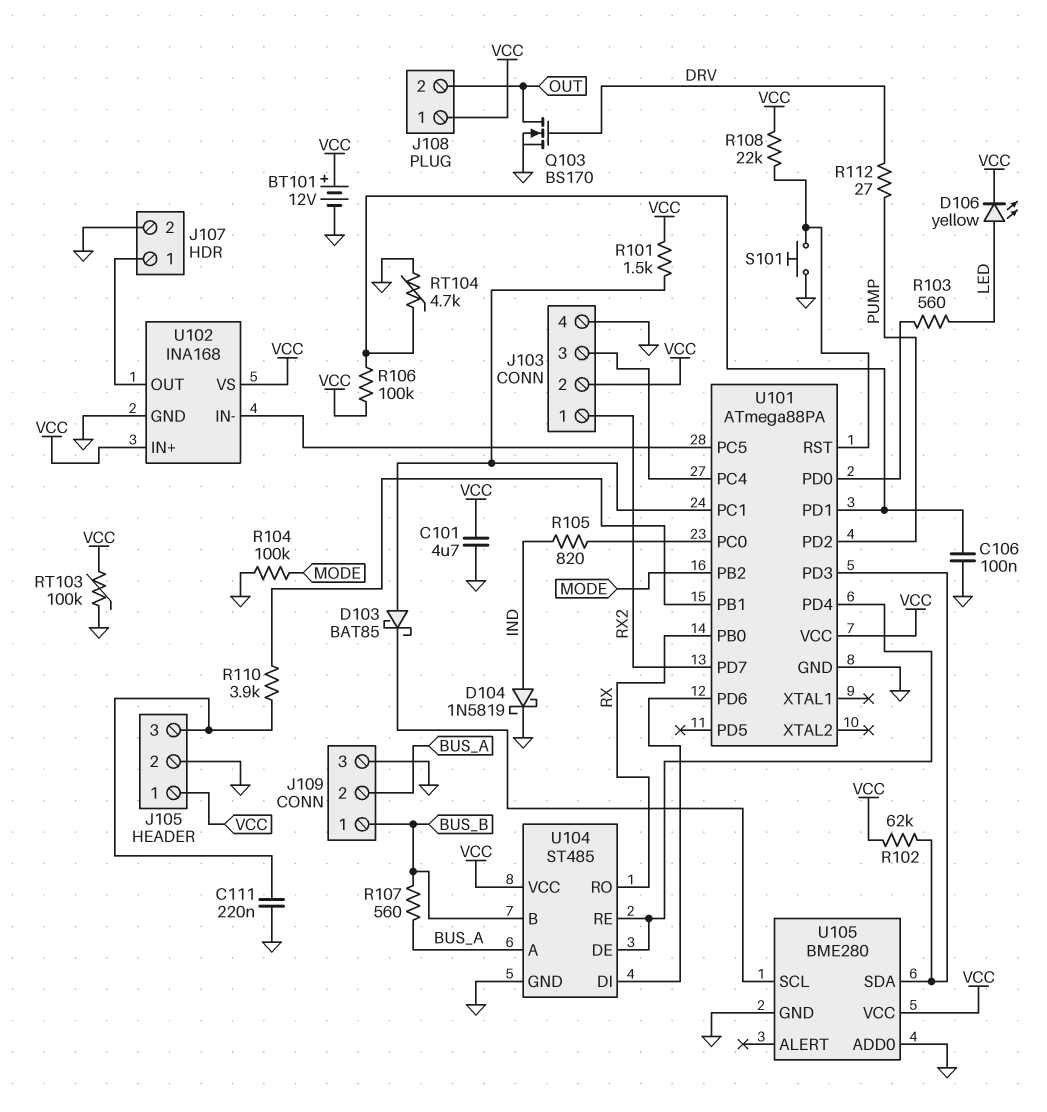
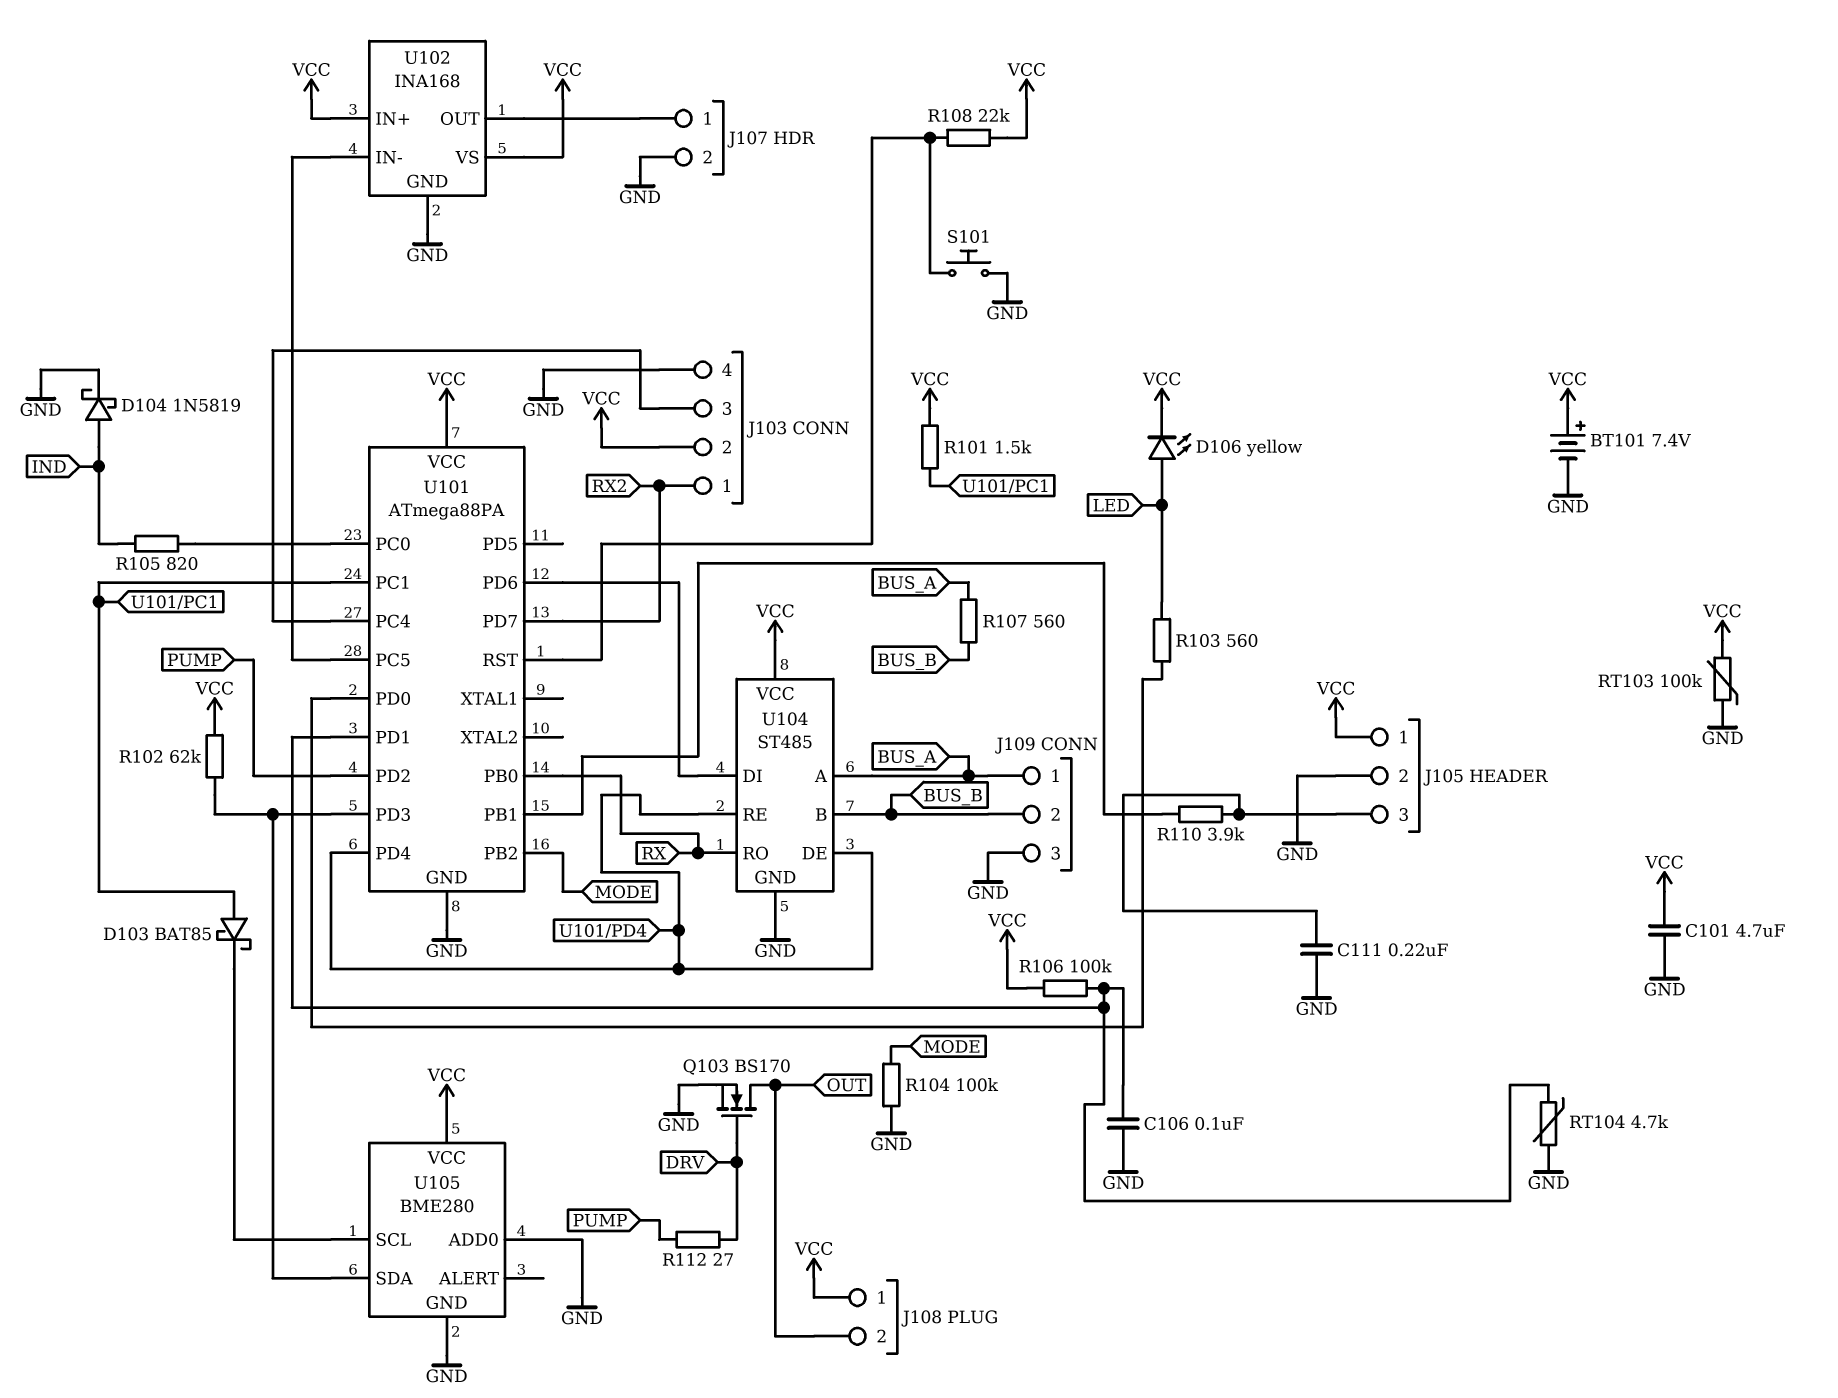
BT101: 12V (plus VCC, minus GND) -> 7.4V (plus VCC, minus GND)
J109 pin 1: BUS_B -> BUS_A
J109 pin 2: BUS_A -> BUS_B

